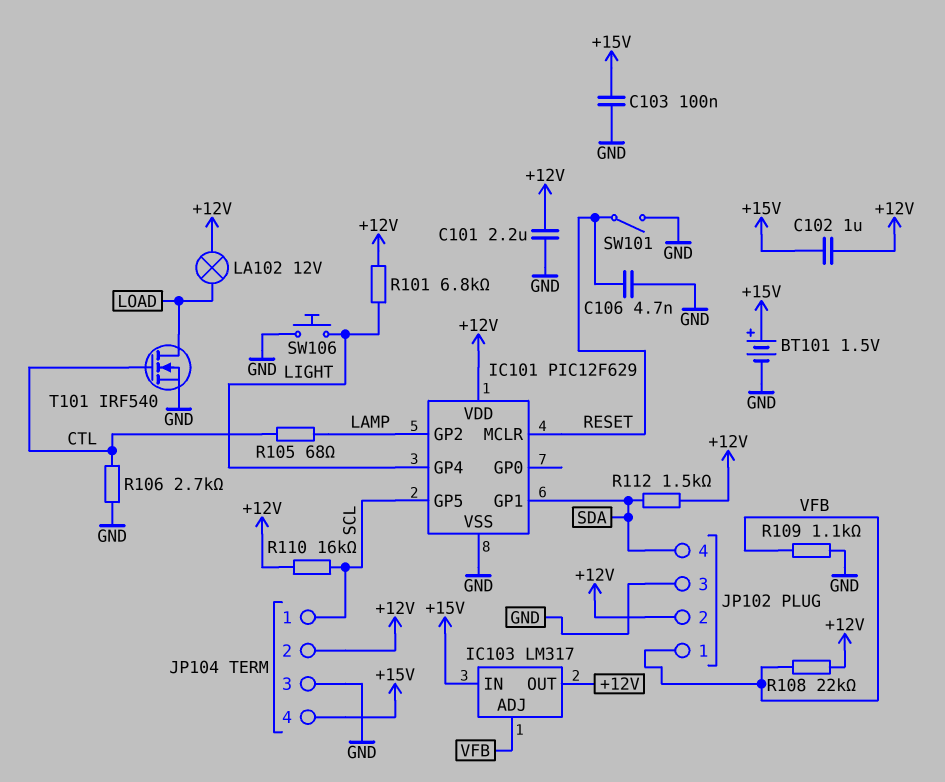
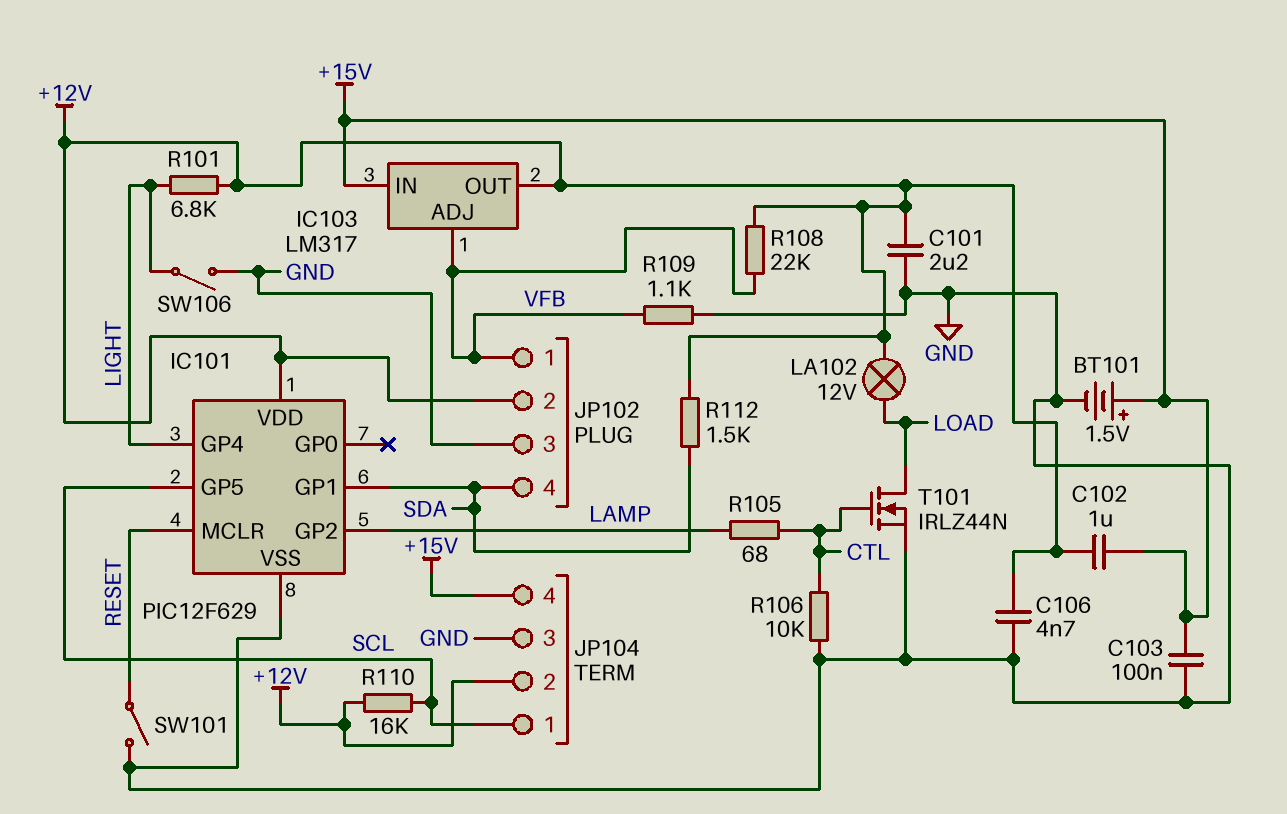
C106: 4.7nF (GND, RESET) -> 4.7nF (+12V, GND)
R106: 2.7k (CTL, GND) -> 10k (CTL, GND)
SW106: button (GND, LIGHT) -> switch (GND, LIGHT)
T101: NMOS IRF540 (G CTL, D LOAD, S GND) -> NMOS IRLZ44N (G CTL, D LOAD, S GND)

